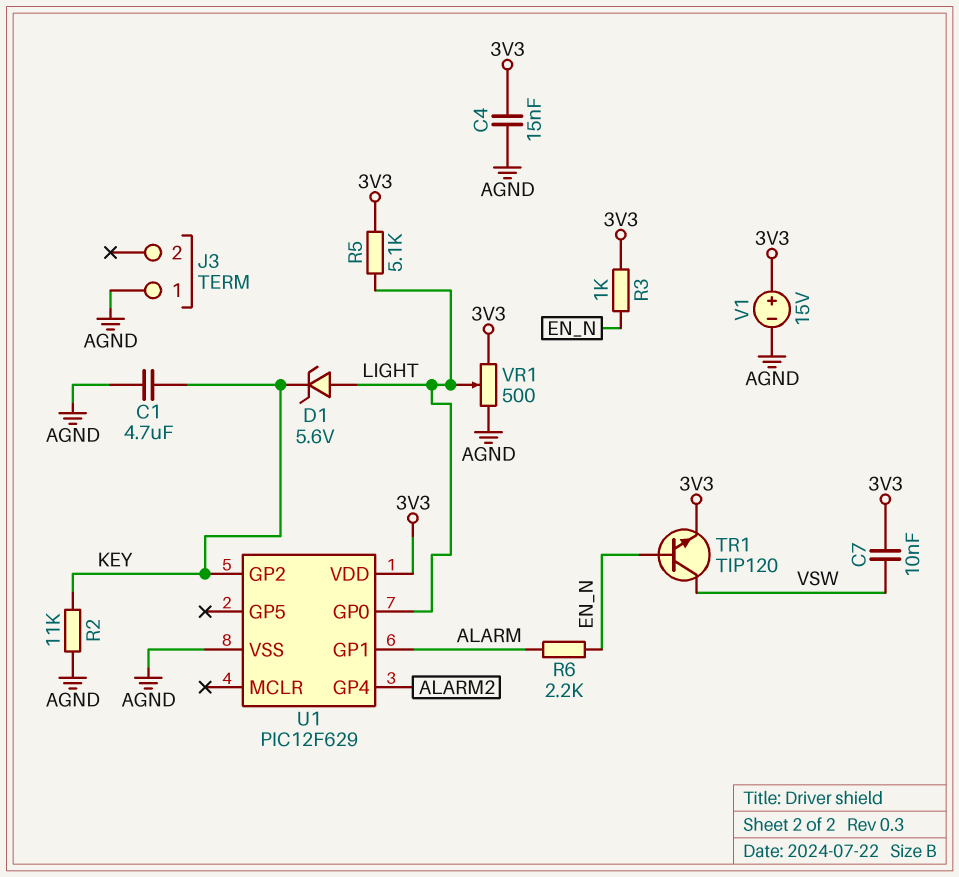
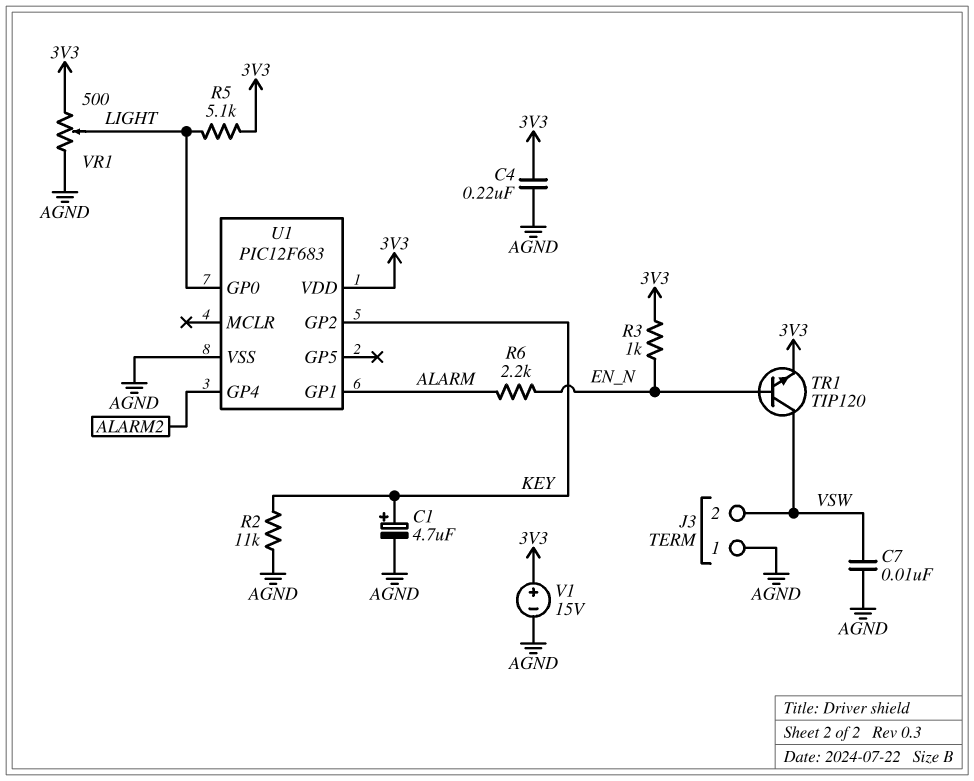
C1: 4.7uF (AGND, KEY) -> 4.7uF (plus KEY, minus AGND)
C4: 15nF (3V3, AGND) -> 220nF (3V3, AGND)
C7: 10nF (3V3, VSW) -> 10nF (AGND, VSW)
D1: zener 5.6V (A LIGHT, K KEY) -> none
J3 pin 2: none -> VSW
U1: PIC12F629 -> PIC12F683

